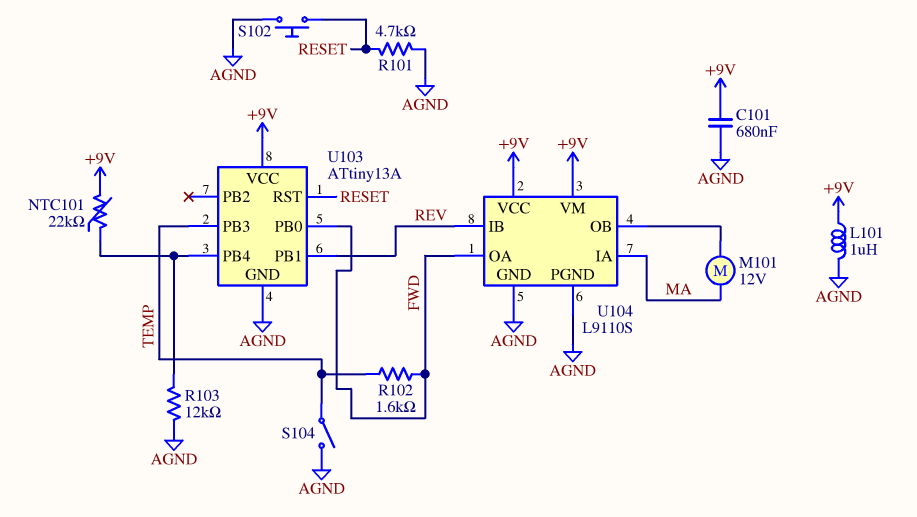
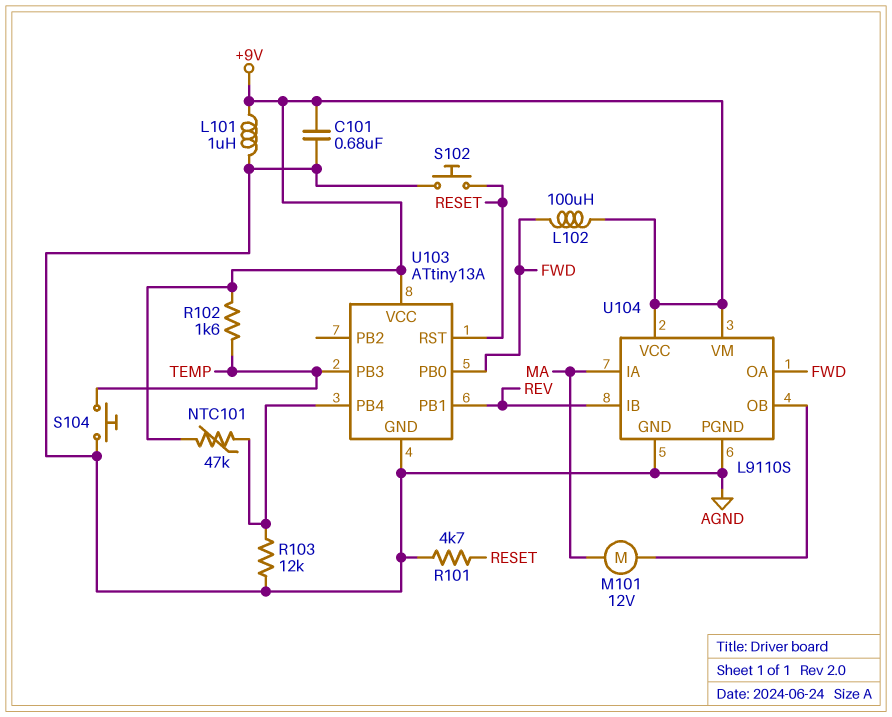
L102: none -> 100uH (+9V, FWD)
NTC101: 22k (+9V, U103/PB4) -> 47k (+9V, U103/PB4)
R102: 1.6k (FWD, TEMP) -> 1.6k (+9V, TEMP)
S104: switch (AGND, TEMP) -> button (AGND, TEMP)

